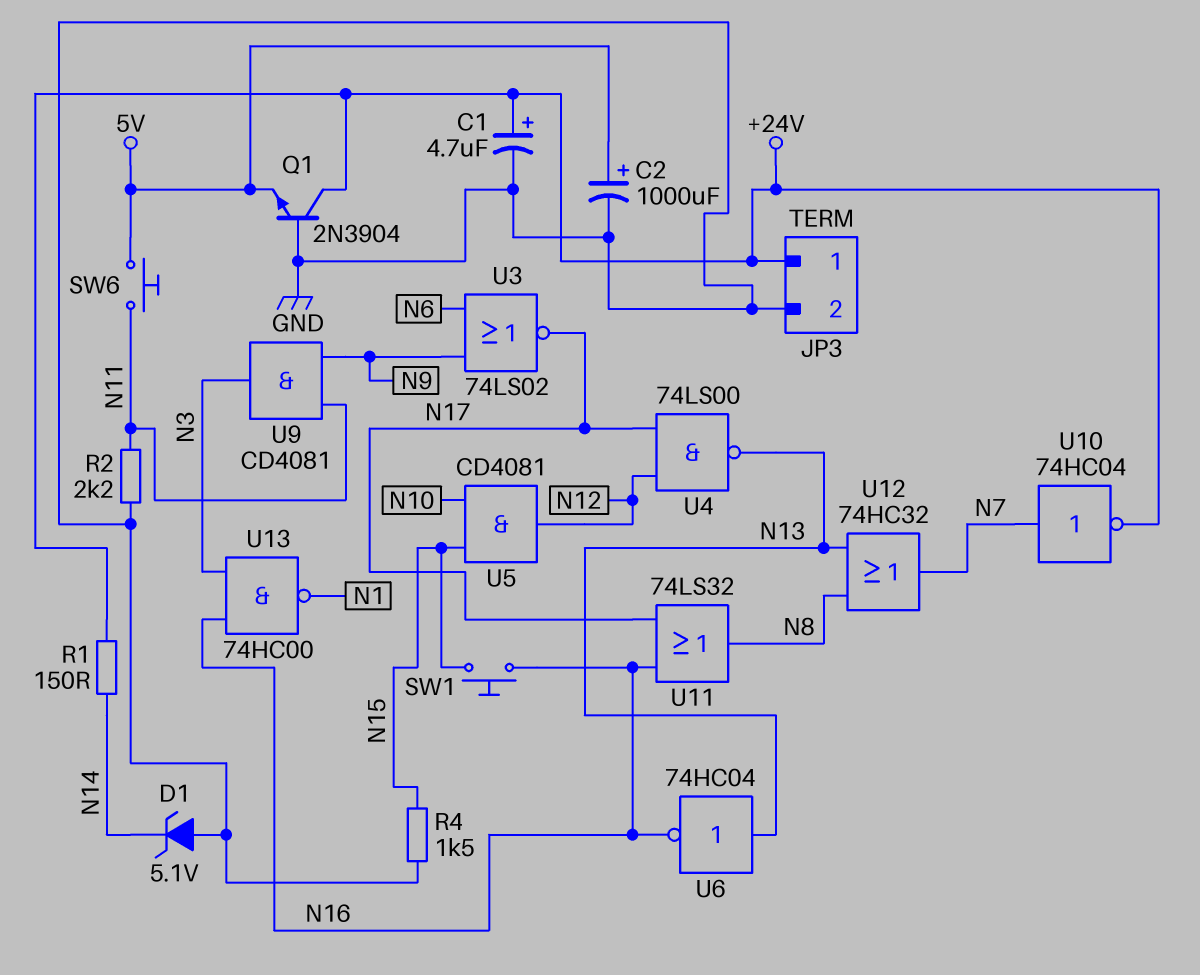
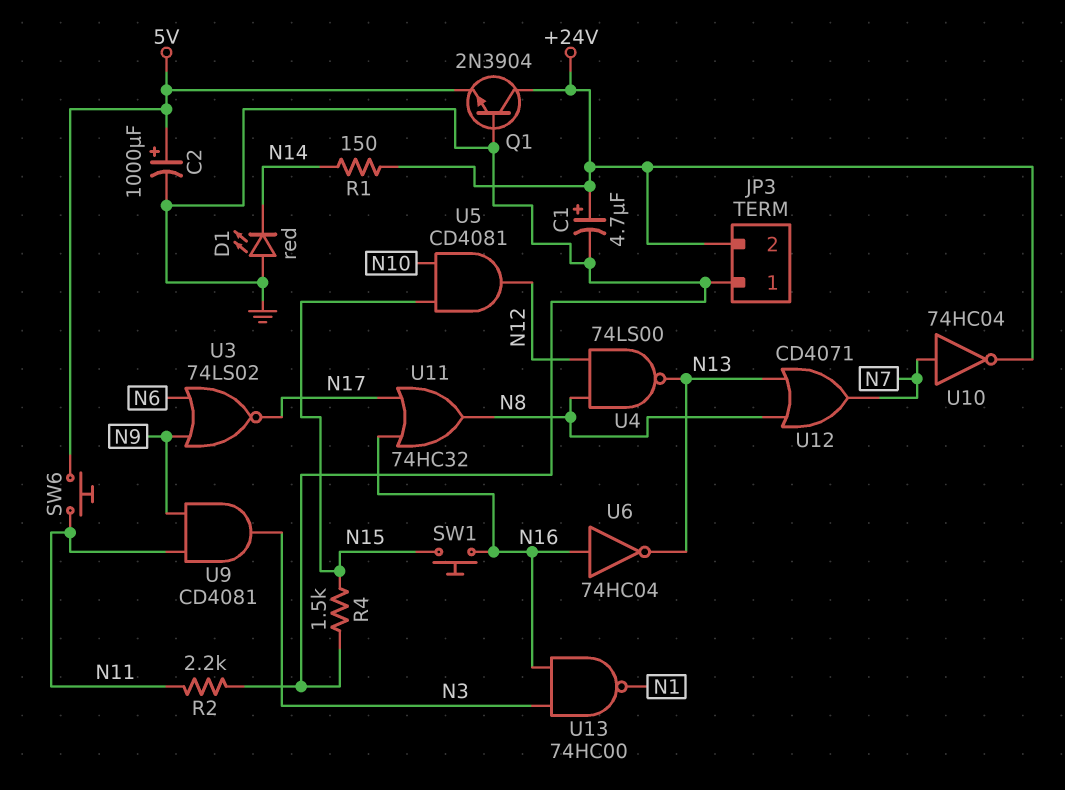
D1: zener 5.1V (A GND, K N14) -> LED red (A GND, K N14)
JP3 pin 1: +24V -> GND
JP3 pin 2: GND -> +24V
U4: NAND 74LS00 (in N12, in N17, out N13) -> NAND 74LS00 (in N8, in N12, out N13)
U6: NOT 74HC04 (in N13, out N16) -> NOT 74HC04 (in N16, out N13)
U11: OR 74LS32 (in N16, in N17, out N8) -> OR 74HC32 (in N16, in N17, out N8)
U12: OR 74HC32 (in N8, in N13, out N7) -> OR CD4071 (in N8, in N13, out N7)

